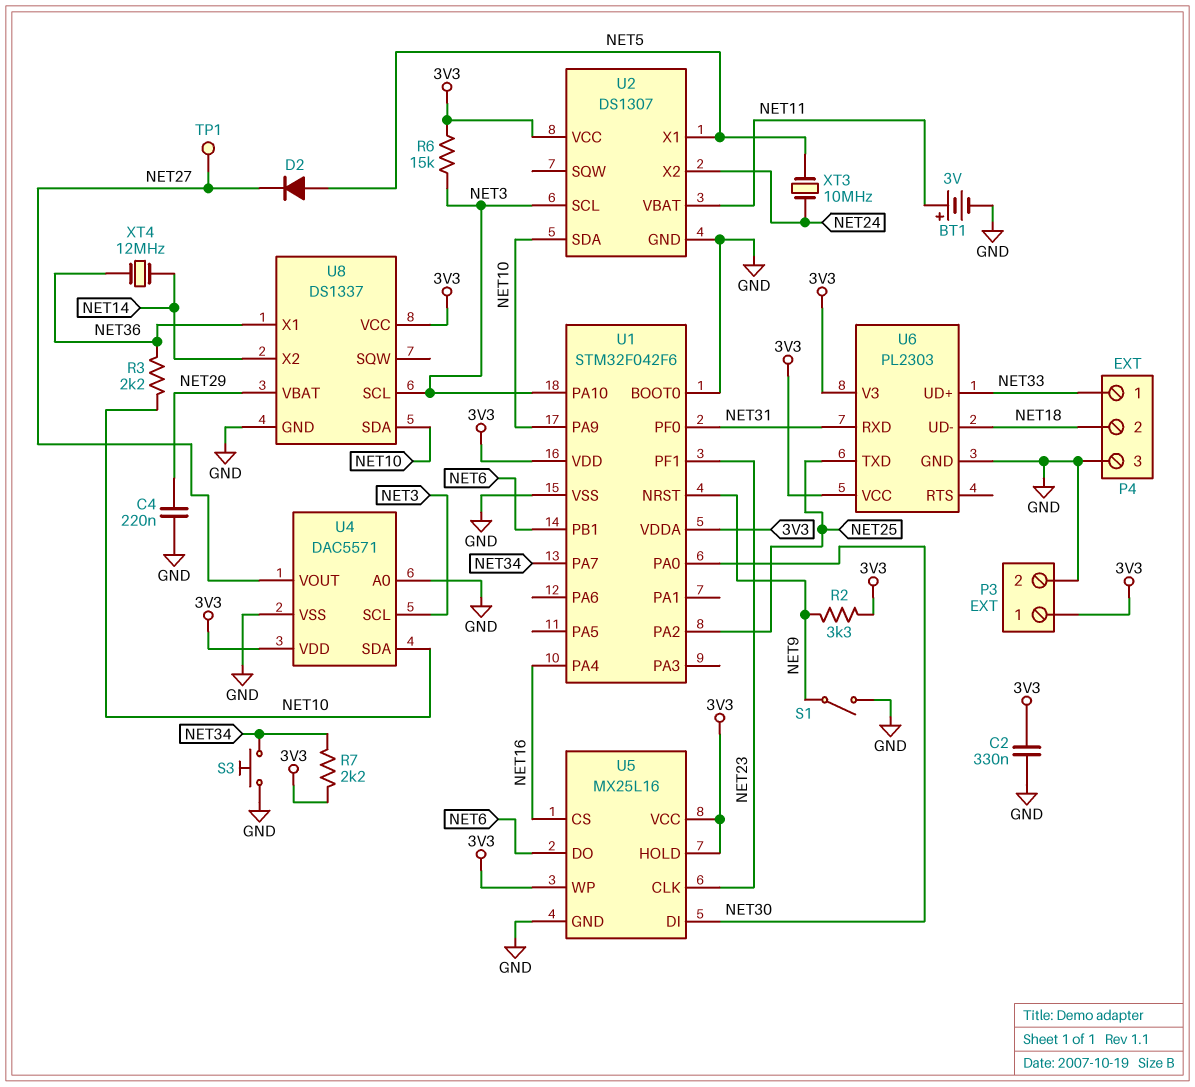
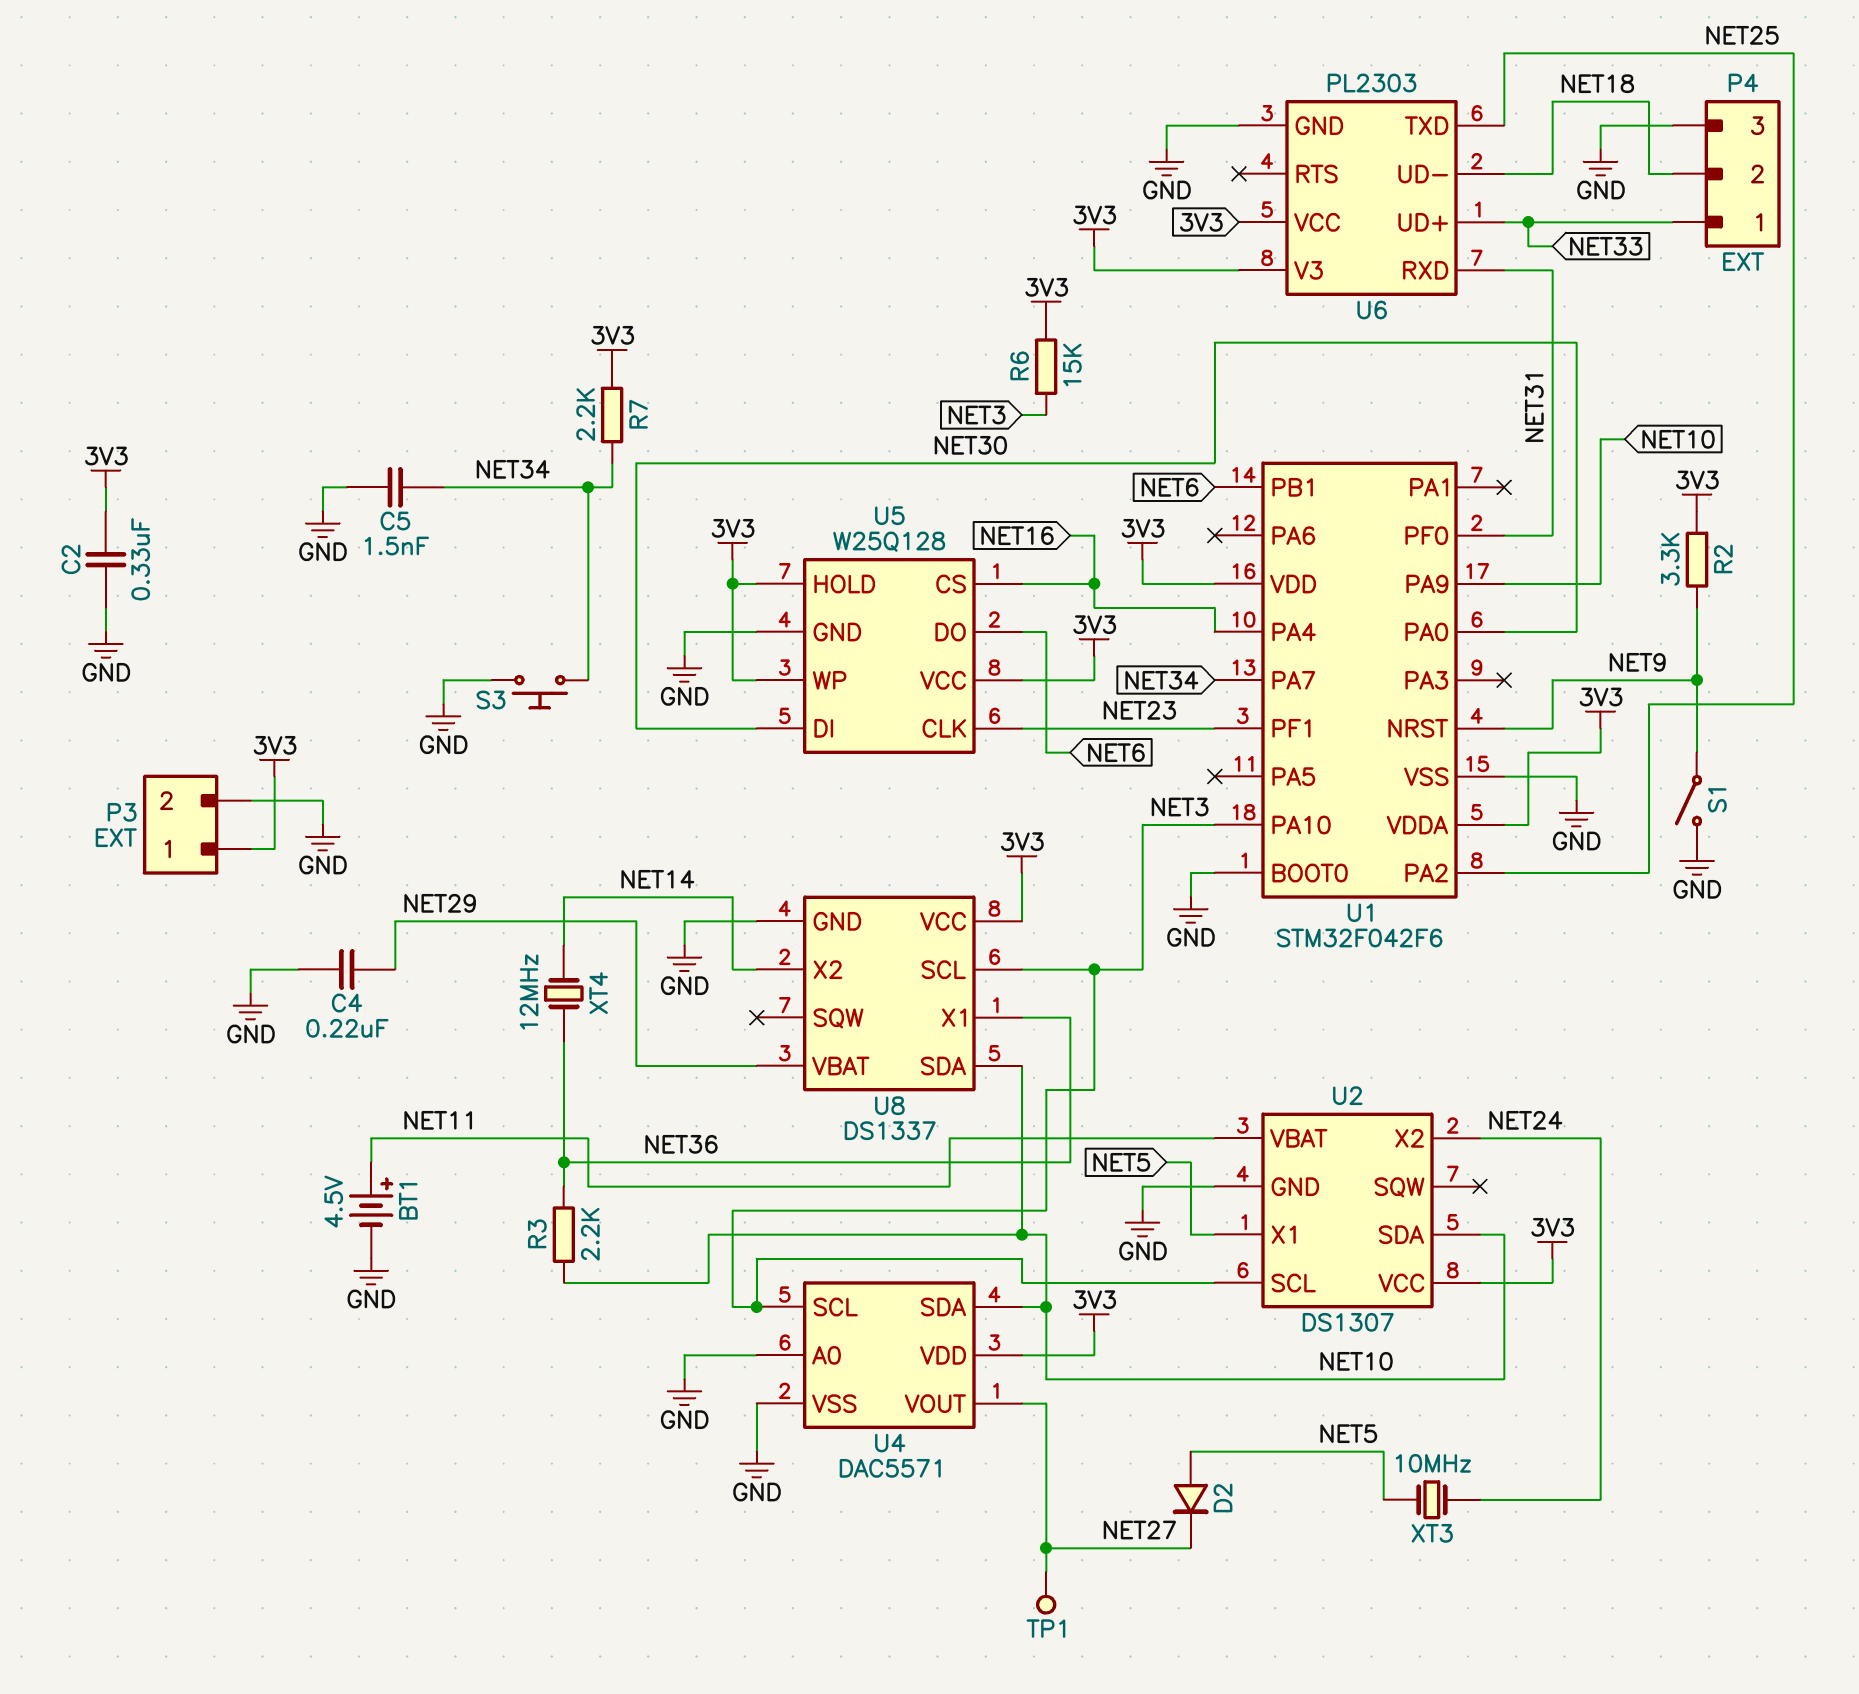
BT1: 3V (plus NET11, minus GND) -> 4.5V (plus NET11, minus GND)
C5: none -> 1.5nF (GND, NET34)
U5: MX25L16 -> W25Q128

